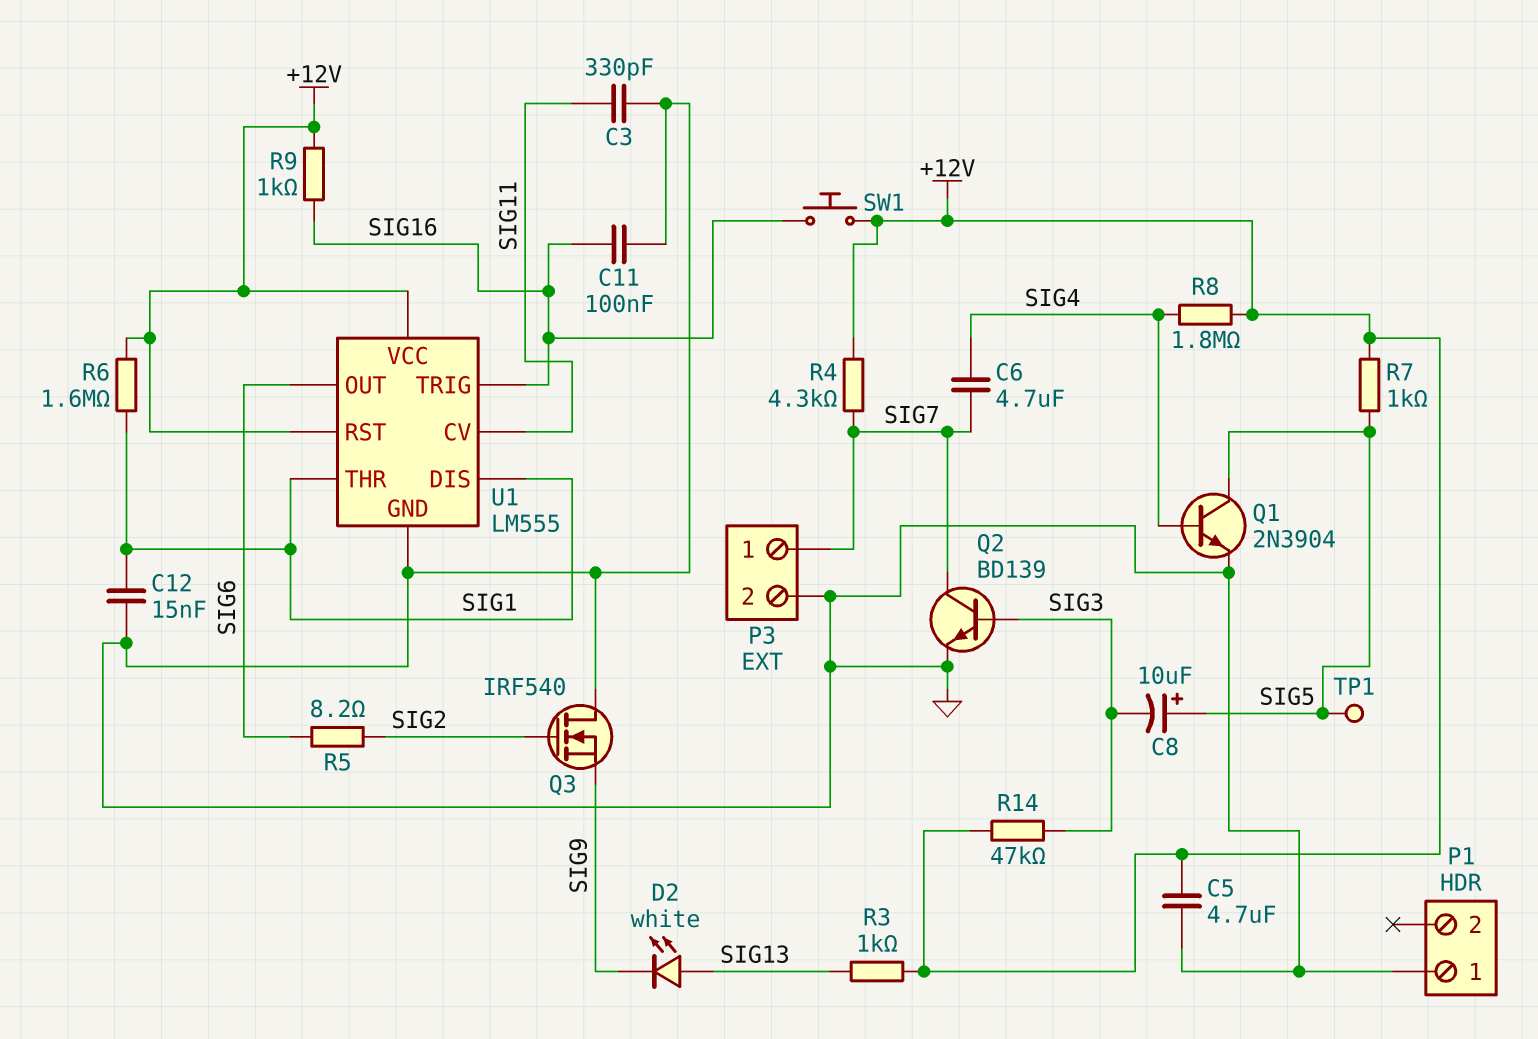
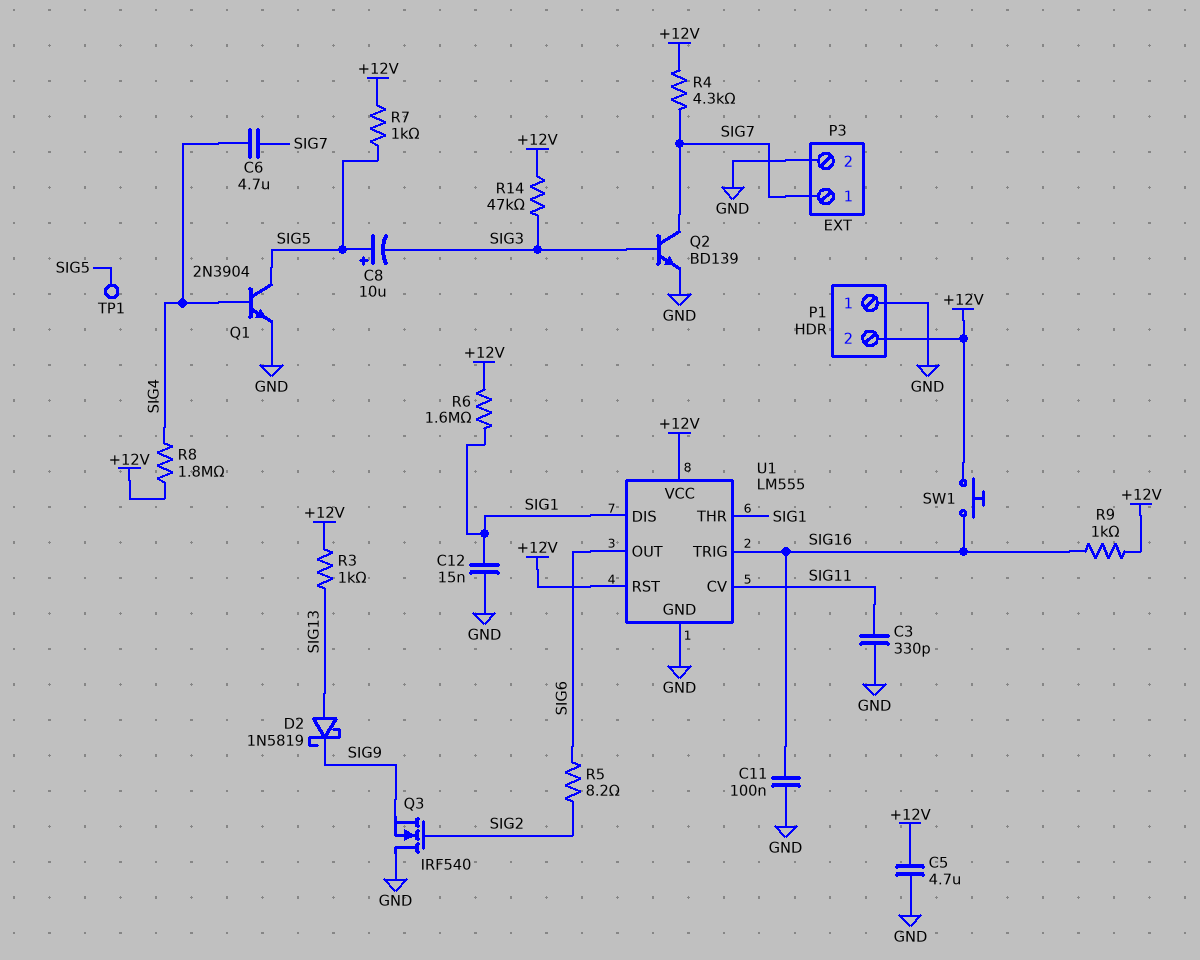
D2: LED white (A SIG13, K SIG9) -> schottky 1N5819 (A SIG13, K SIG9)
P1 pin 2: none -> +12V

